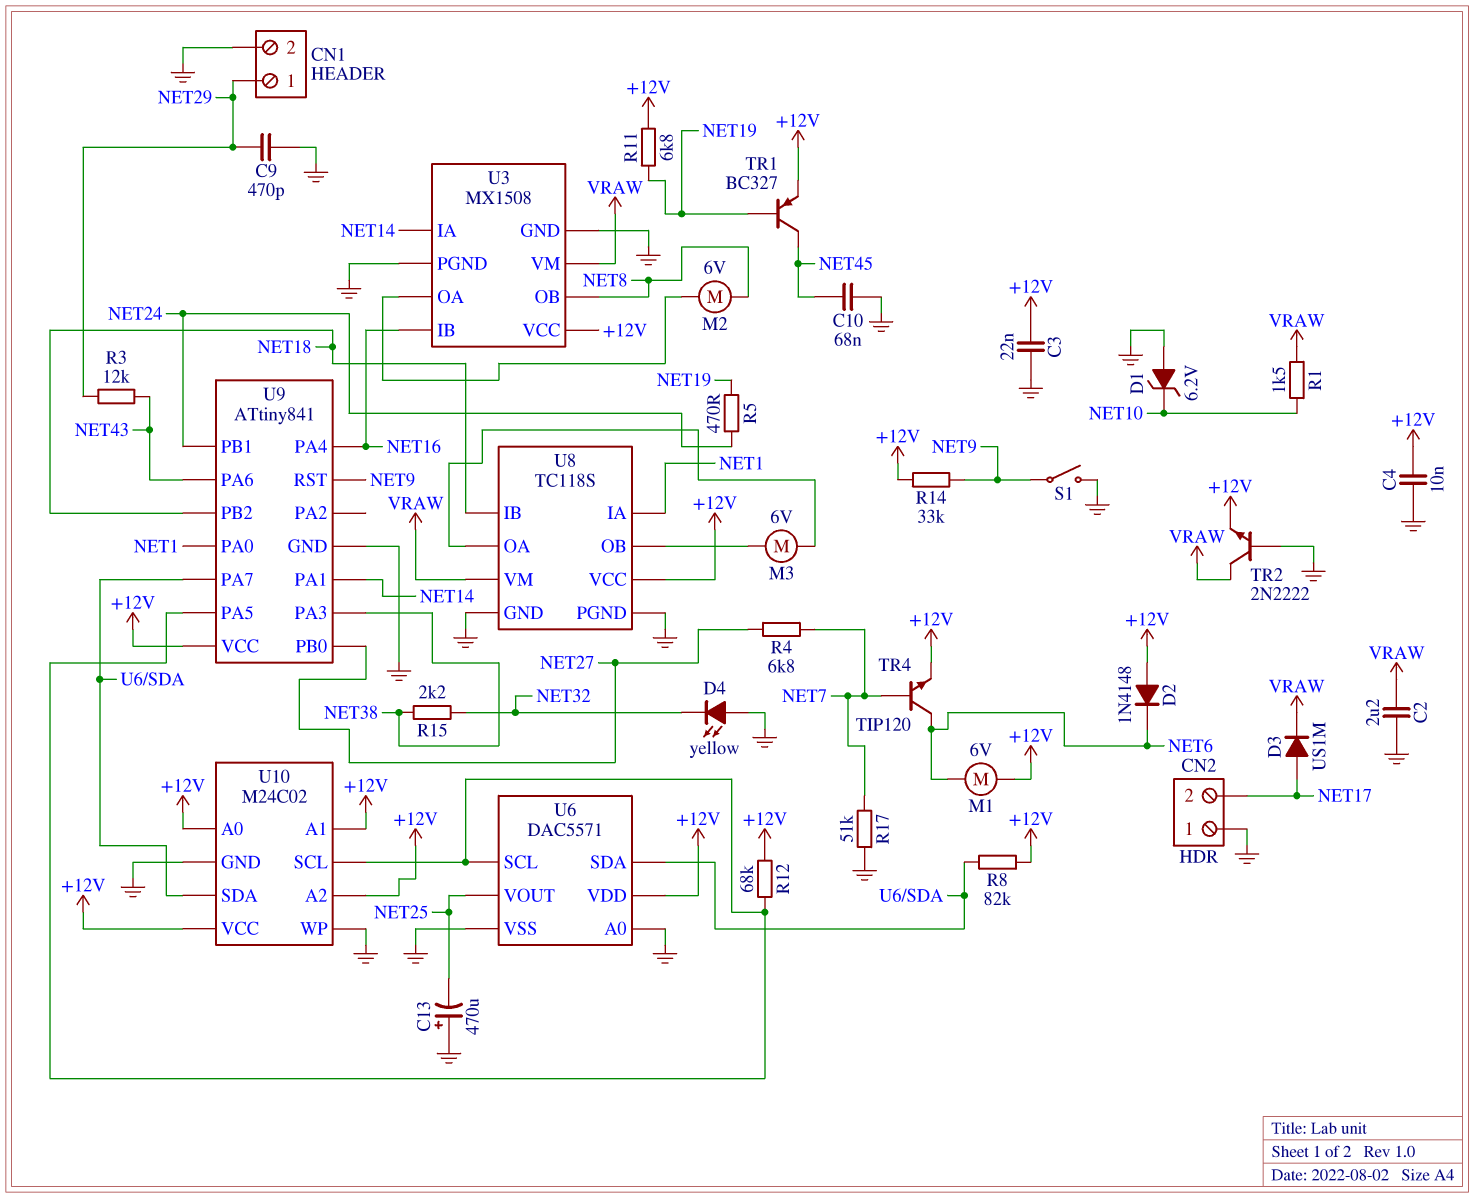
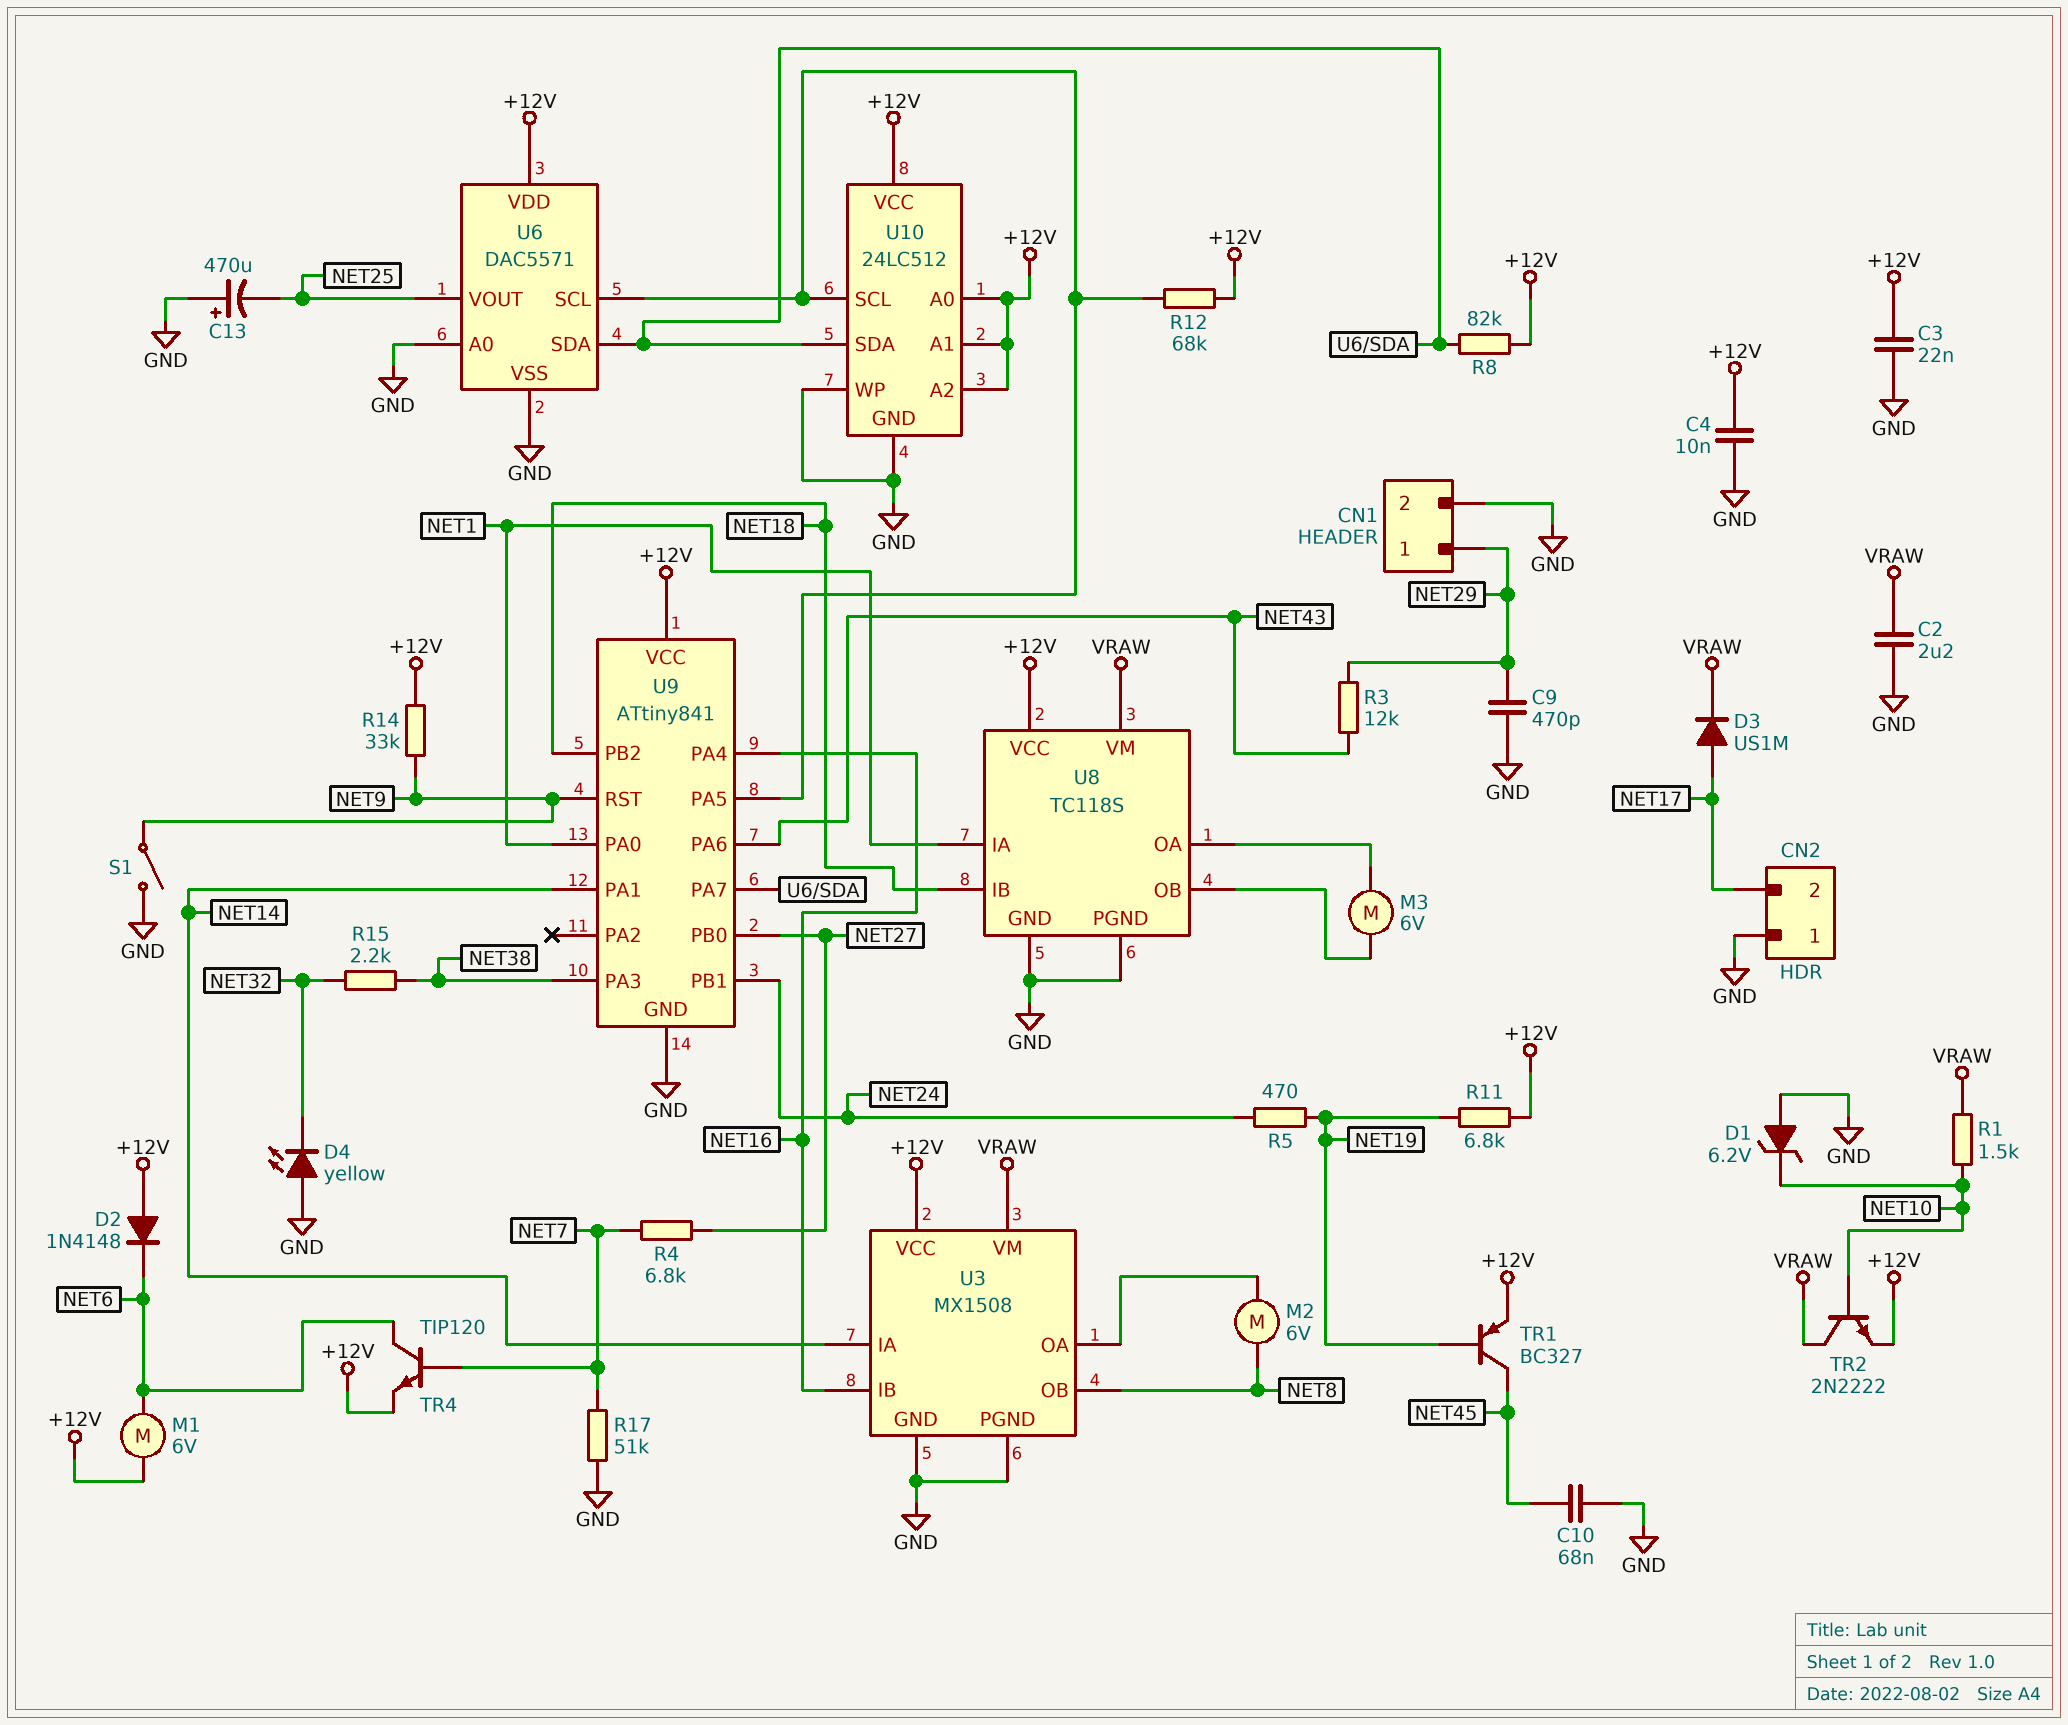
TR2: NPN 2N2222 (B GND, C VRAW, E +12V) -> NPN 2N2222 (B NET10, C VRAW, E +12V)
U10: M24C02 -> 24LC512

